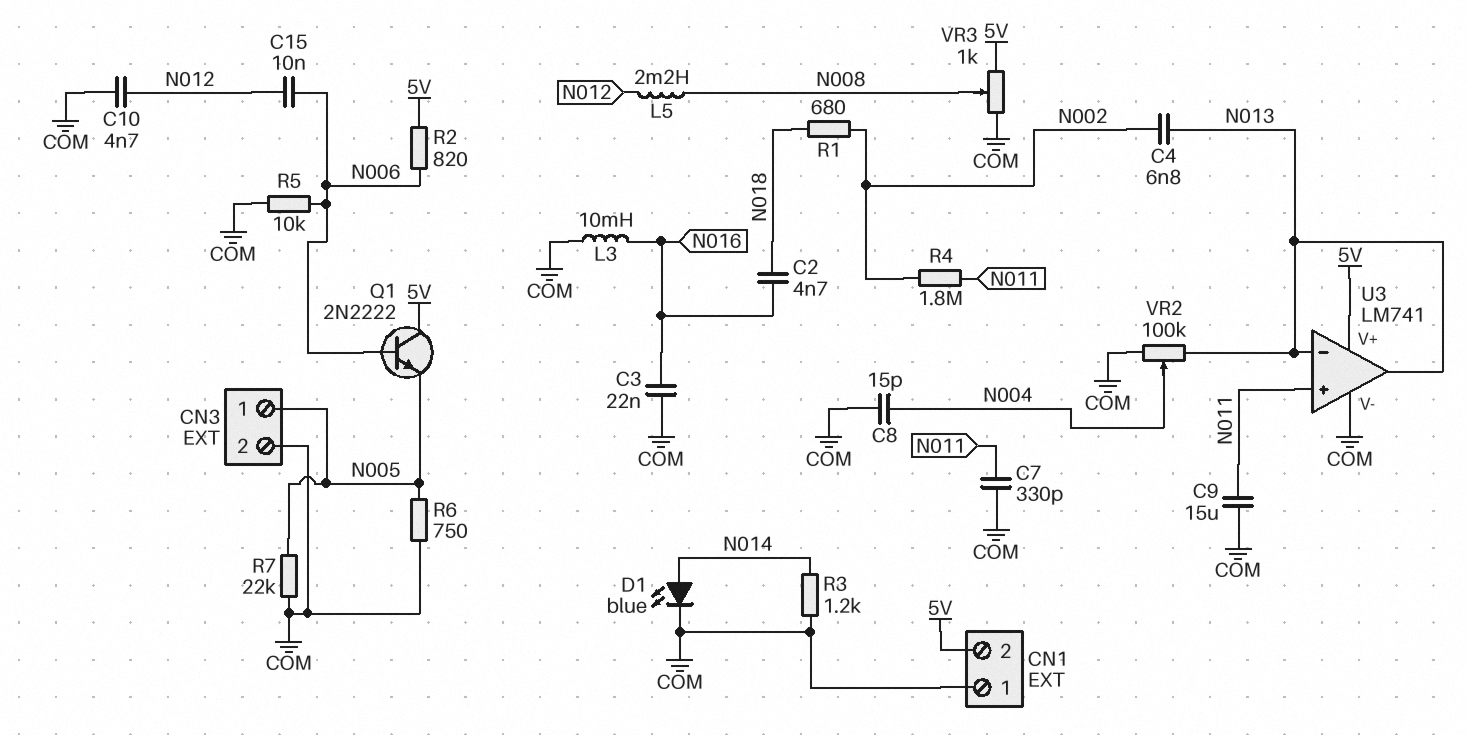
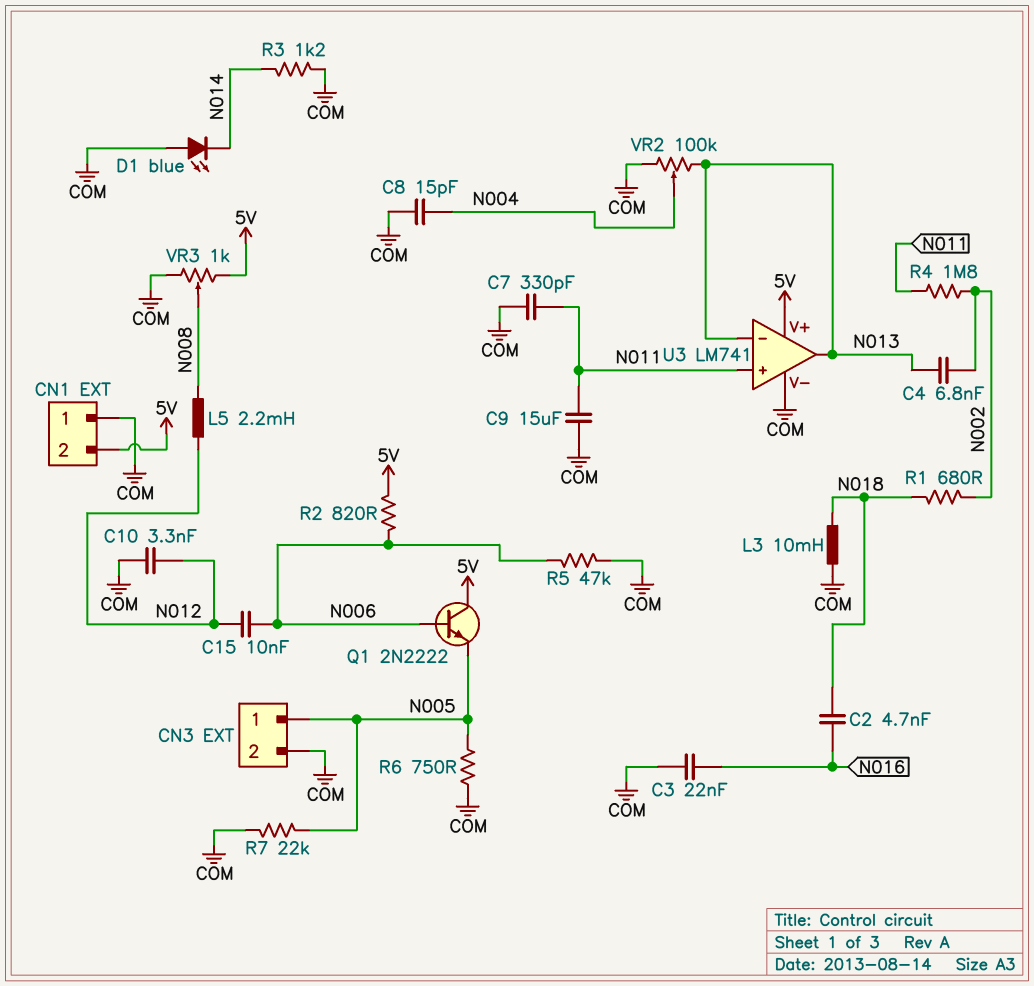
C10: 4.7nF (COM, N012) -> 3.3nF (COM, N012)
D1: LED blue (A N014, K COM) -> LED blue (A COM, K N014)
L3: 10mH (COM, N016) -> 10mH (COM, N018)
R5: 10k (COM, N006) -> 47k (COM, N006)

